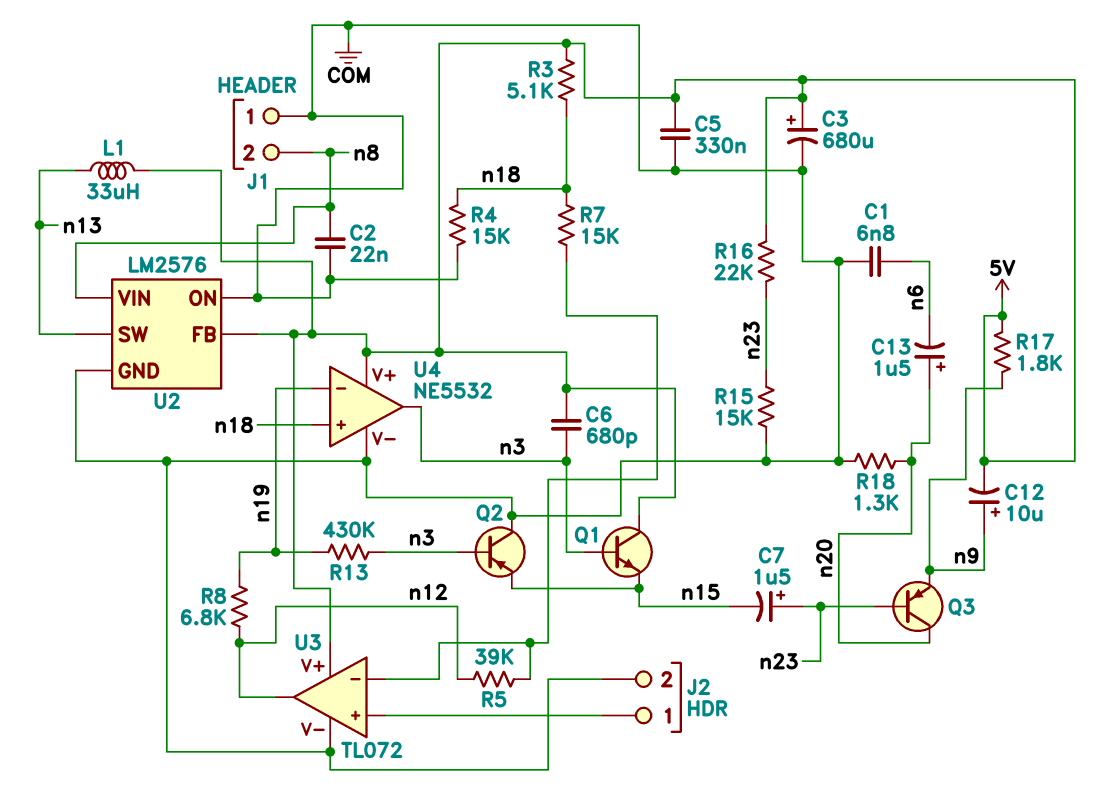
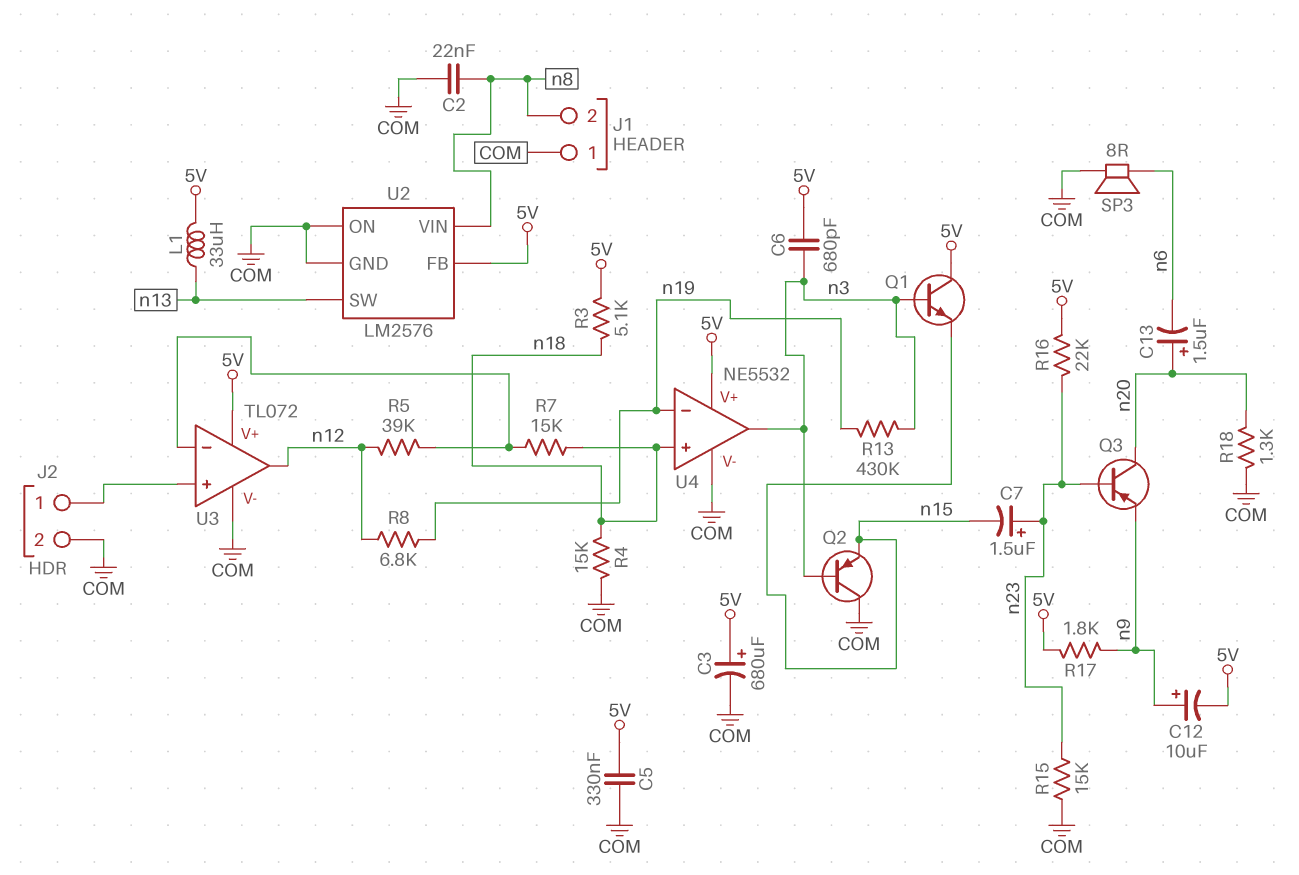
C1: 6.8nF (COM, n6) -> none
SP3: none -> speaker 8R (COM, n6)

